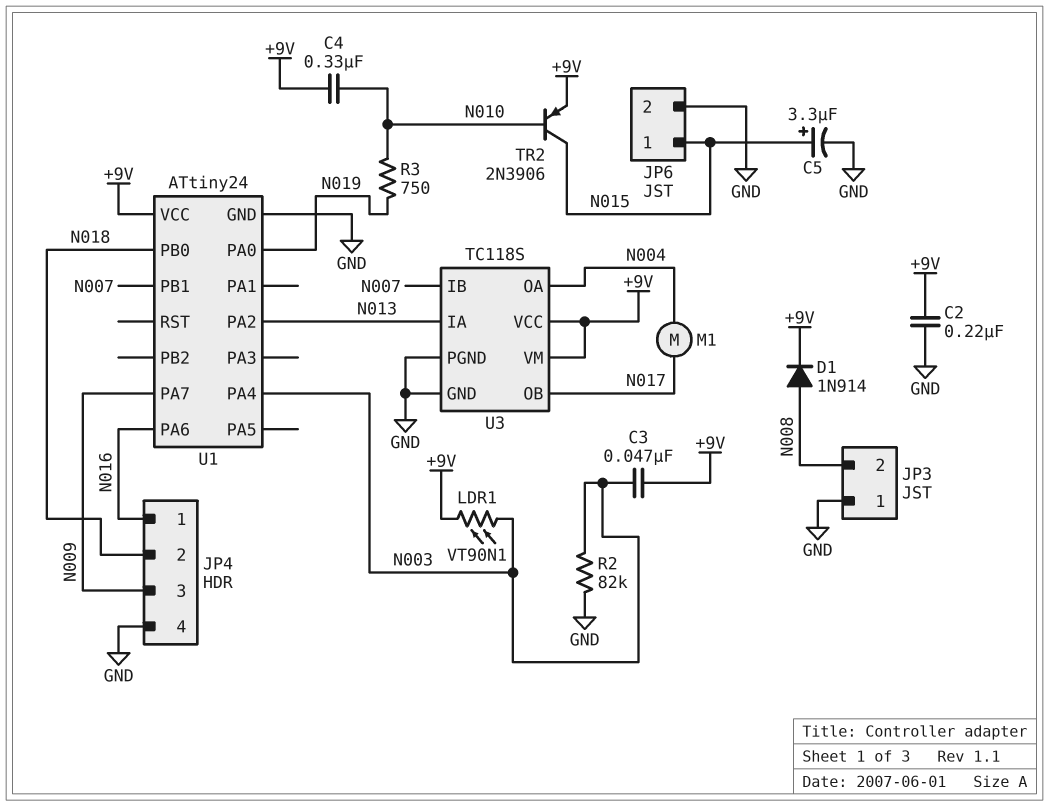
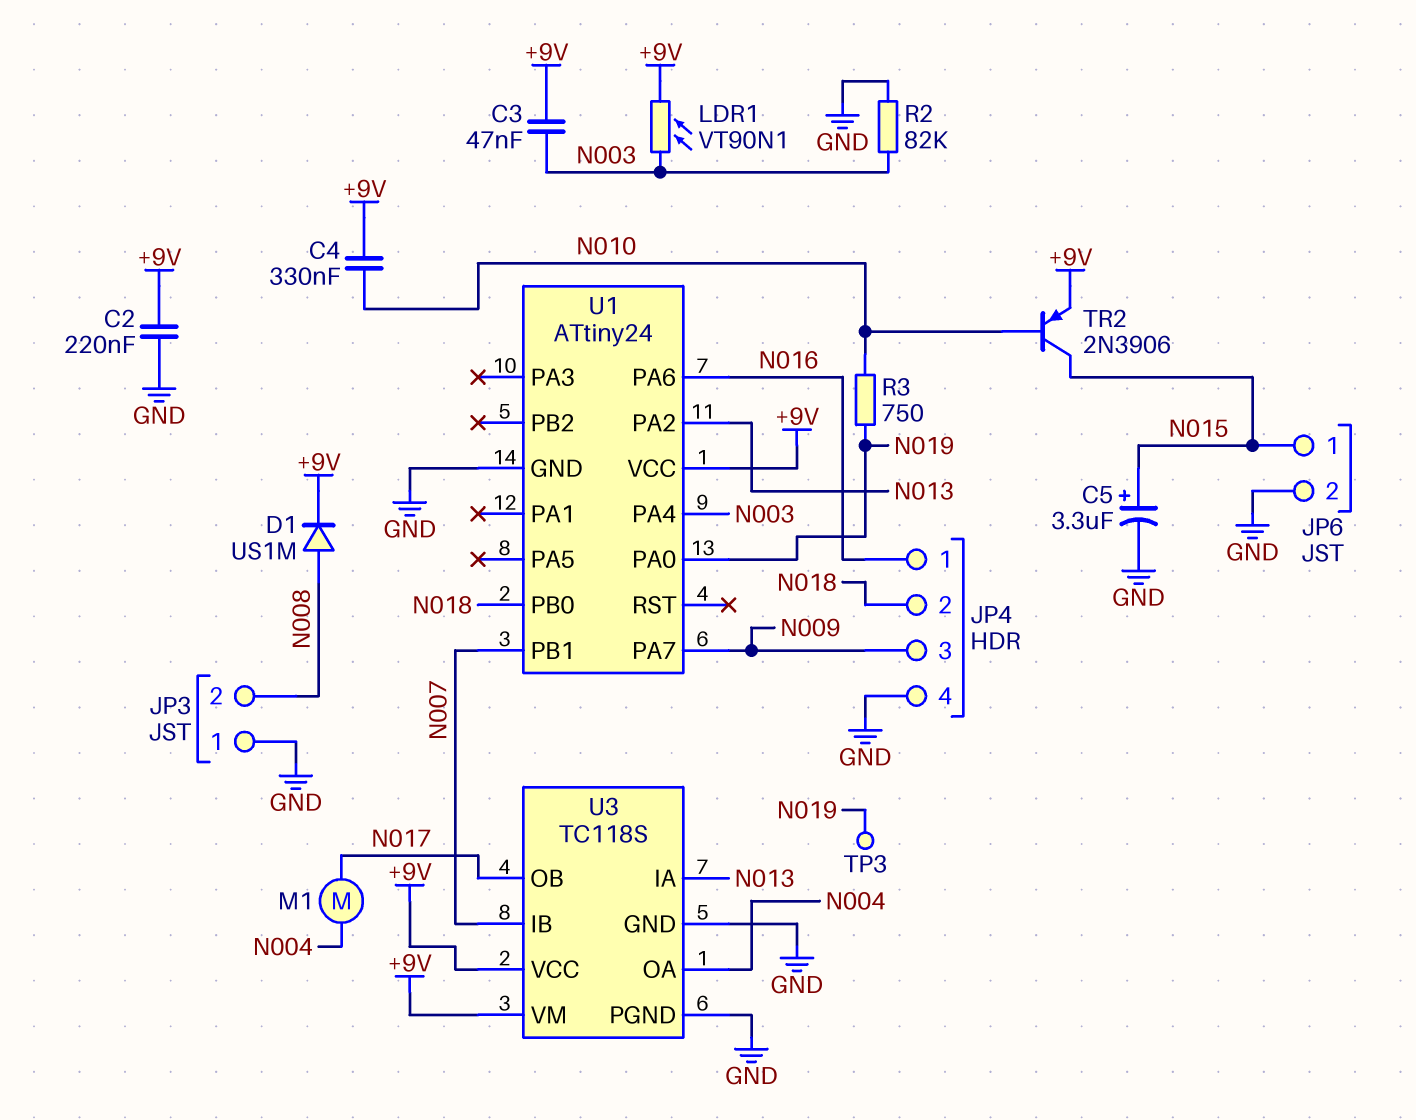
D1: diode 1N914 (A N008, K +9V) -> diode US1M (A N008, K +9V)
TP3: none -> test point (N019)

